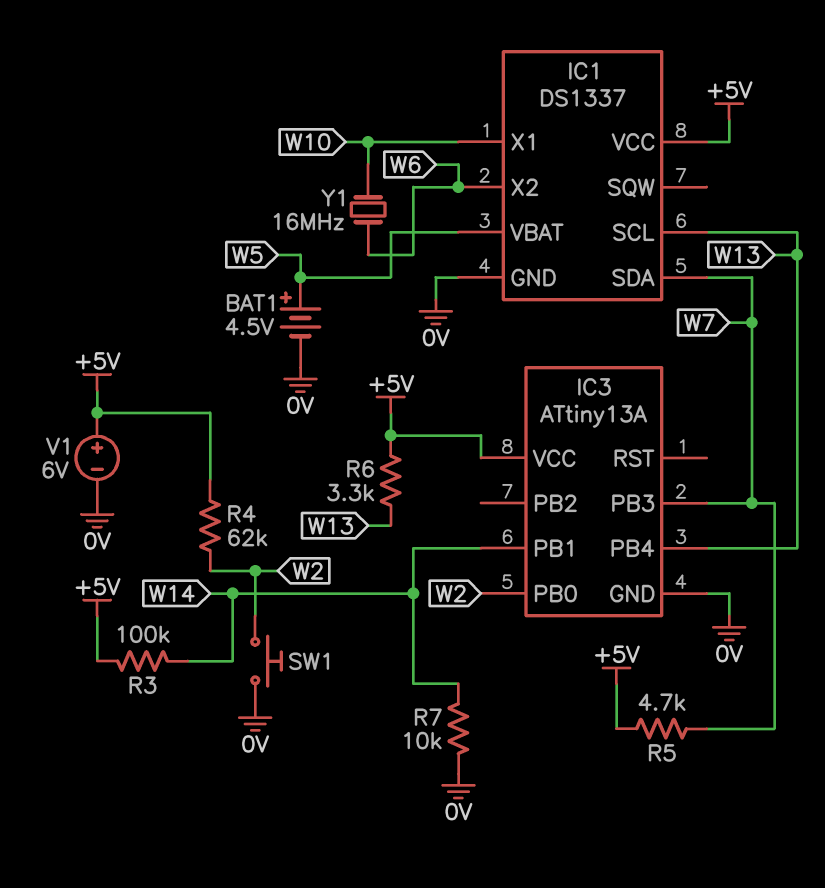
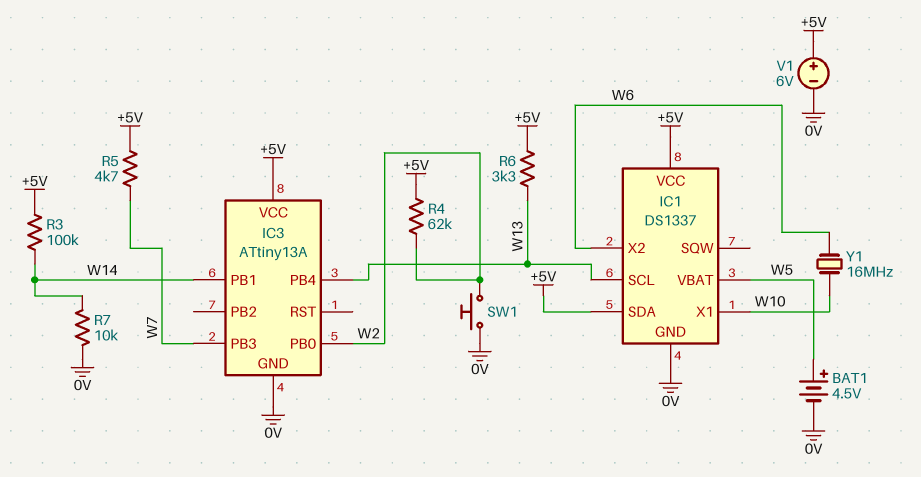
IC1 pin SDA: W7 -> +5V

